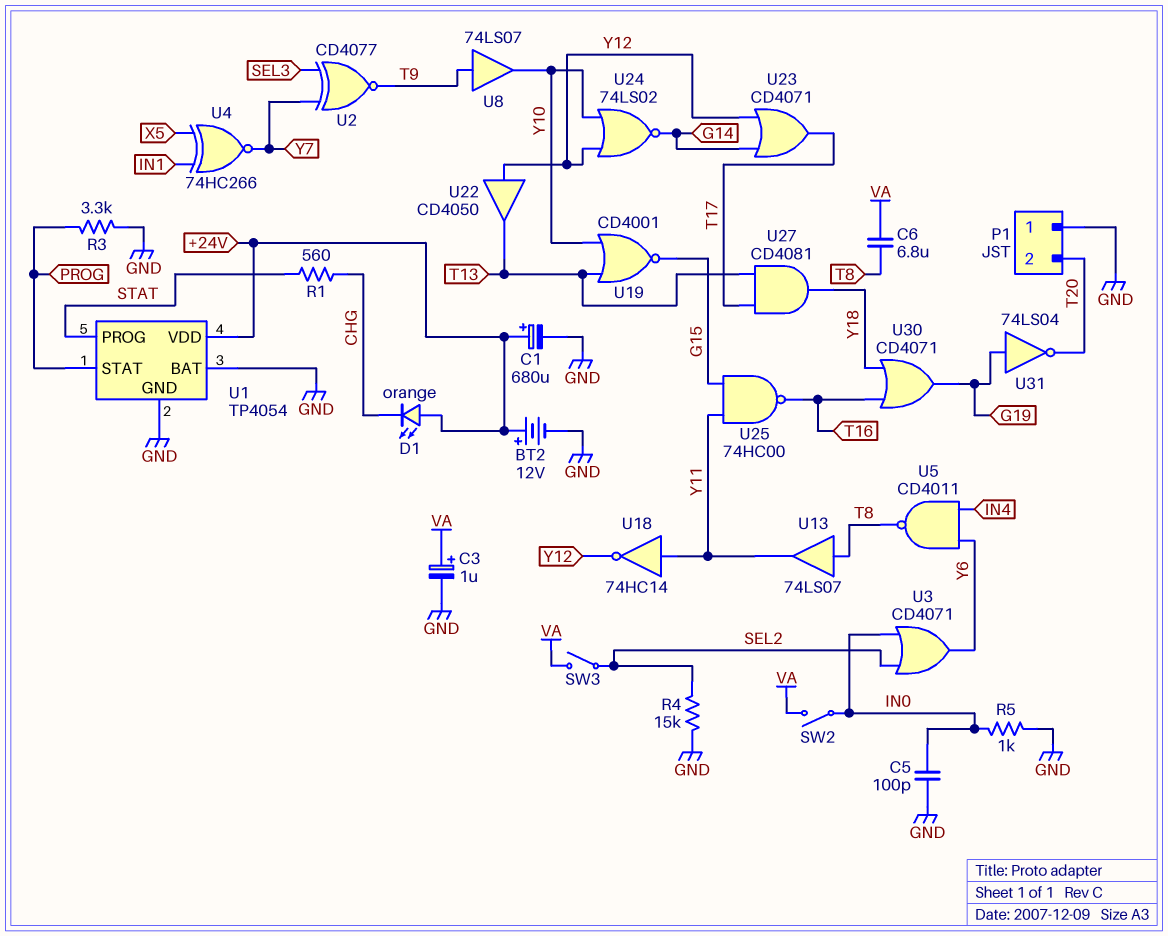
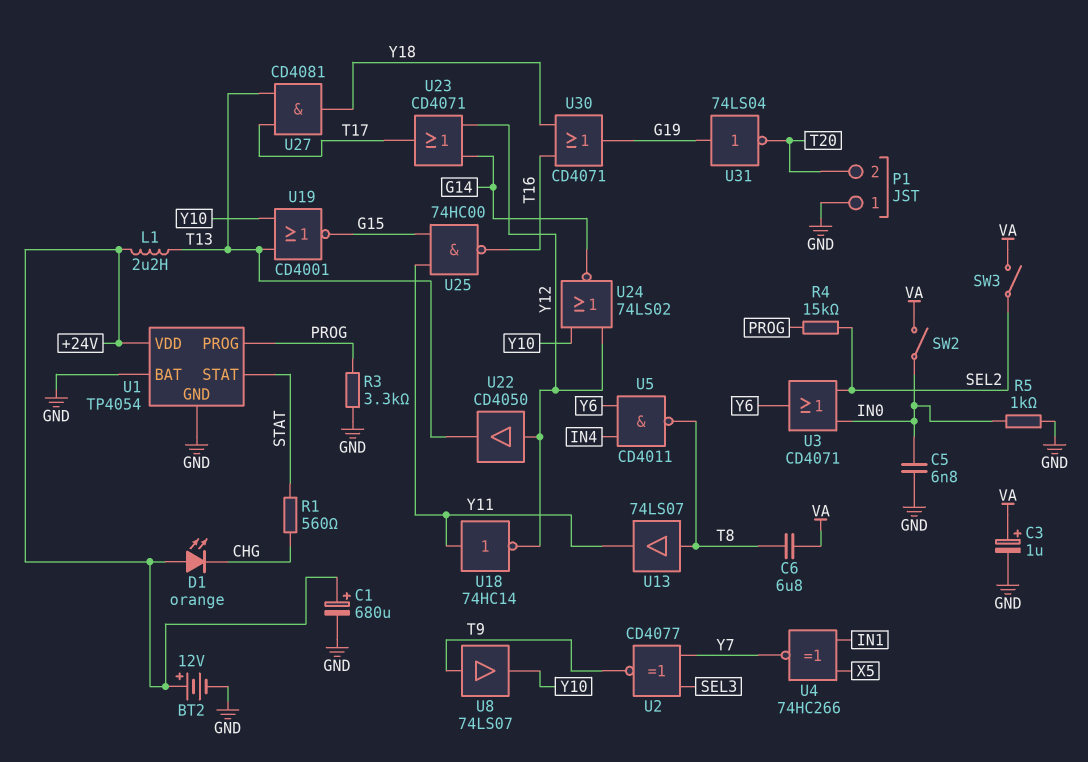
C5: 100pF (GND, IN0) -> 6.8nF (GND, IN0)
L1: none -> 2.2uH (+24V, T13)
R4: 15k (GND, SEL2) -> 15k (PROG, SEL2)
U1 pin PROG: STAT -> PROG
U1 pin STAT: PROG -> STAT

